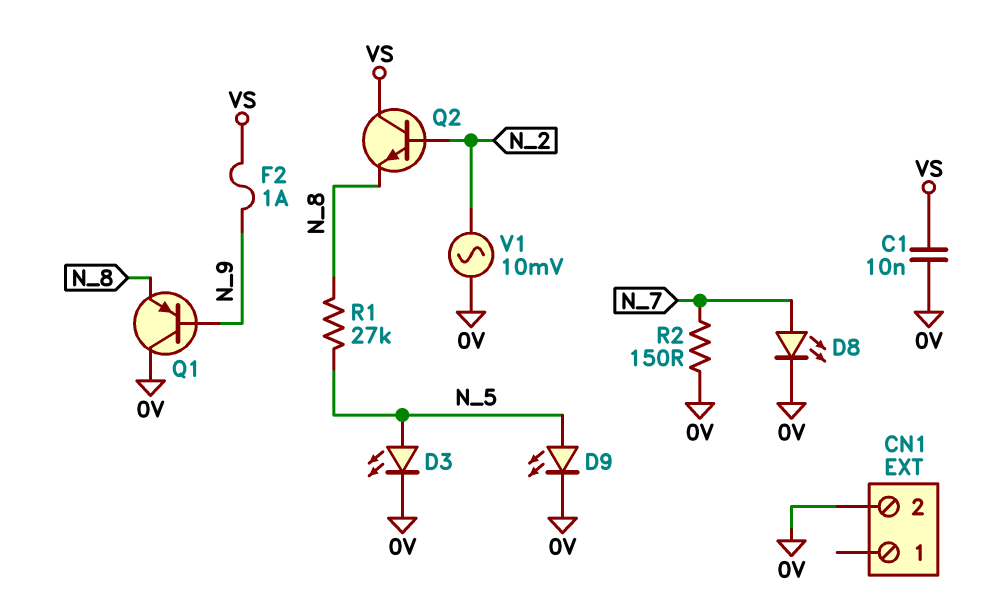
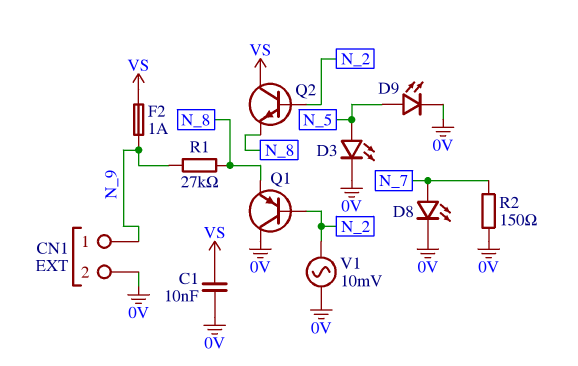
CN1 pin 1: none -> N_9
Q1: PNP (B N_9, C 0V, E N_8) -> PNP (B N_2, C 0V, E N_8)
R1: 27k (N_5, N_8) -> 27k (N_8, N_9)

